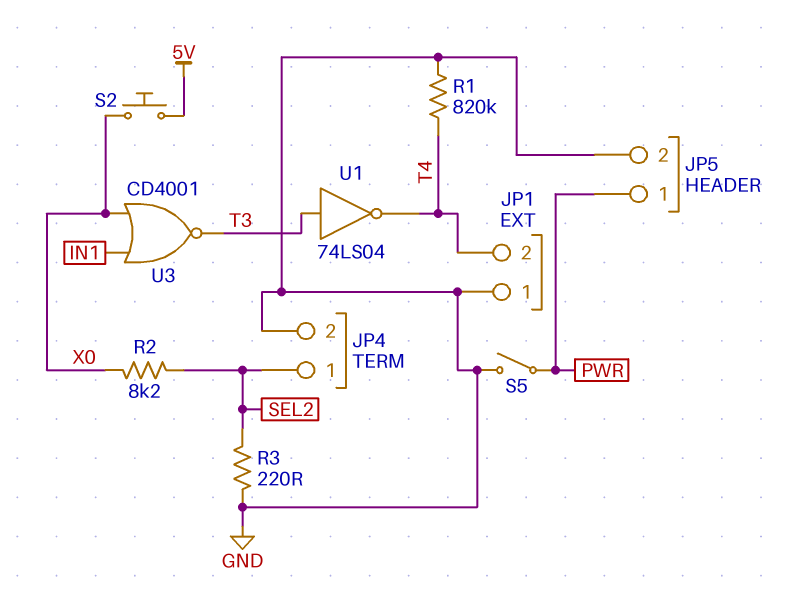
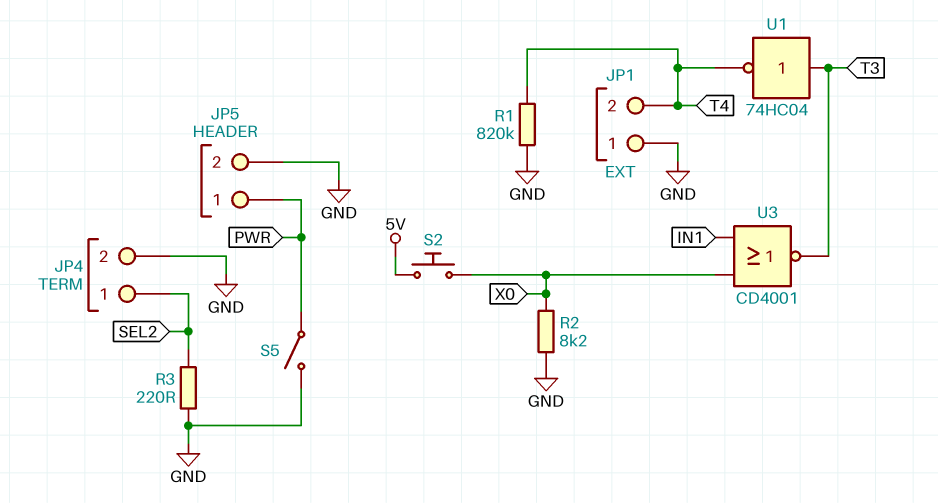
R2: 8.2k (SEL2, X0) -> 8.2k (GND, X0)
U1: NOT 74LS04 (in T3, out T4) -> NOT 74HC04 (in T3, out T4)

